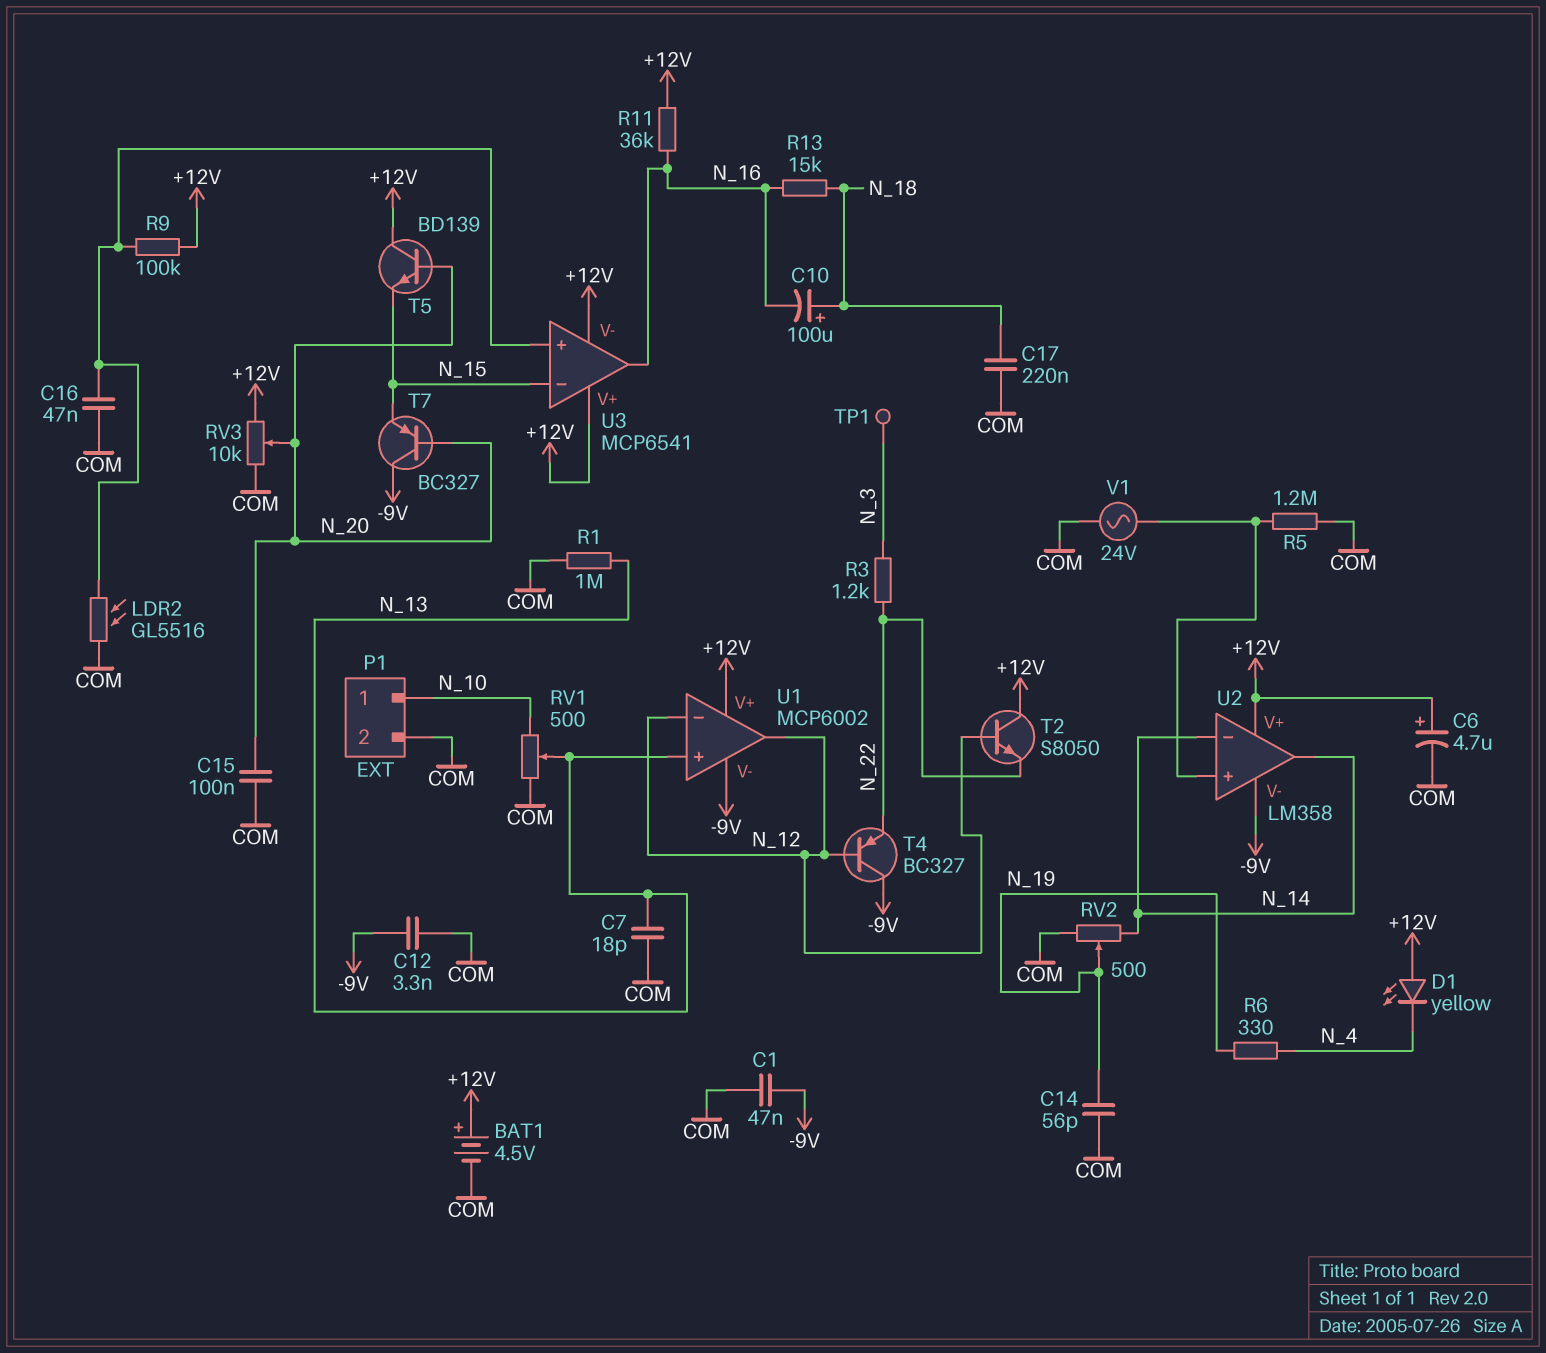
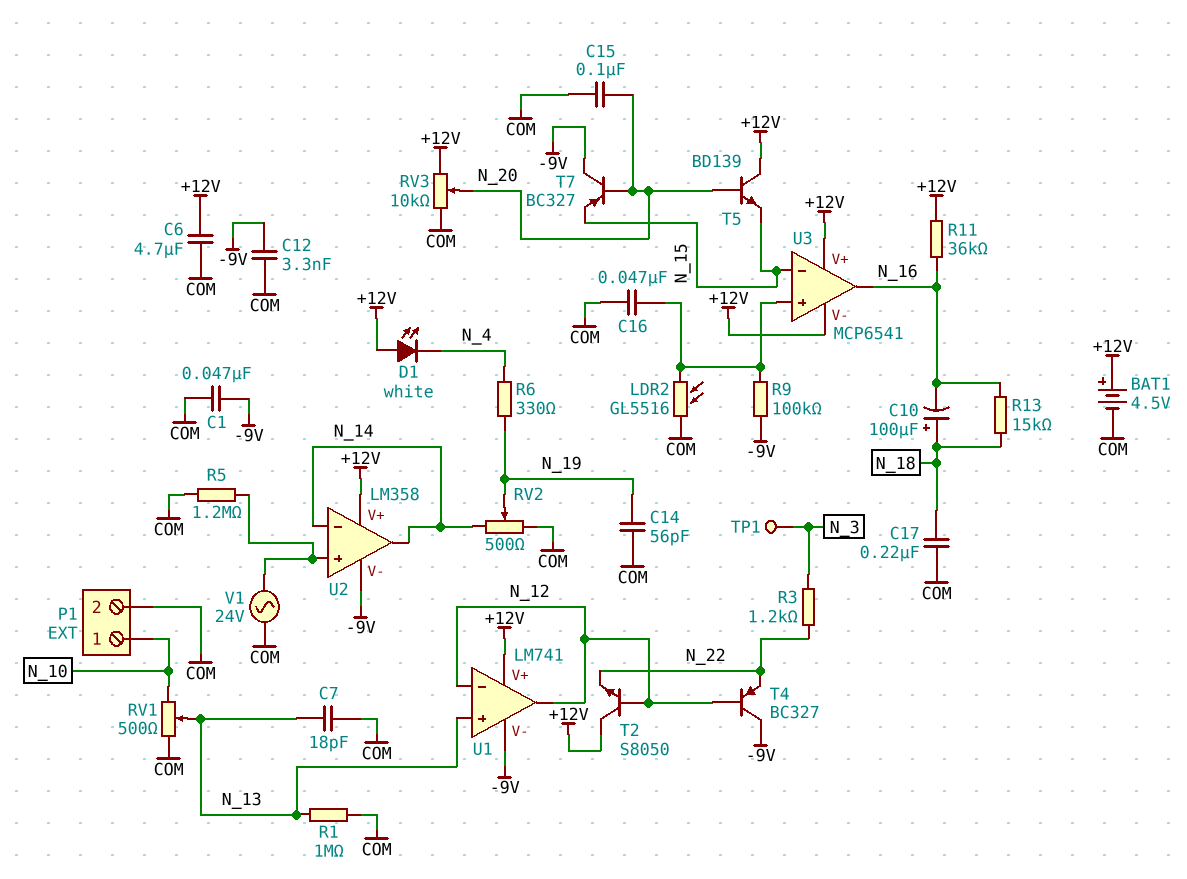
C6: 4.7uF (plus +12V, minus COM) -> 4.7uF (+12V, COM)
D1: LED yellow (A +12V, K N_4) -> LED white (A +12V, K N_4)
R9: 100k (+12V, U3/in+) -> 100k (-9V, U3/in+)
U1: MCP6002 -> LM741

